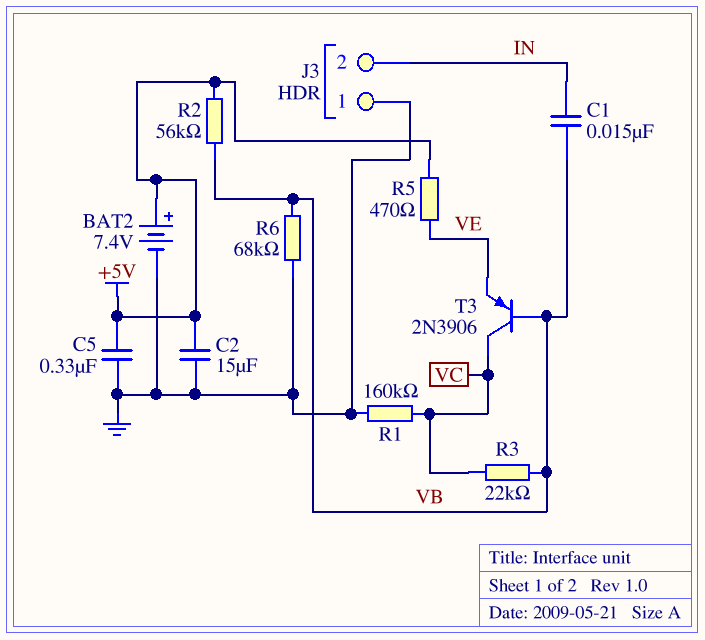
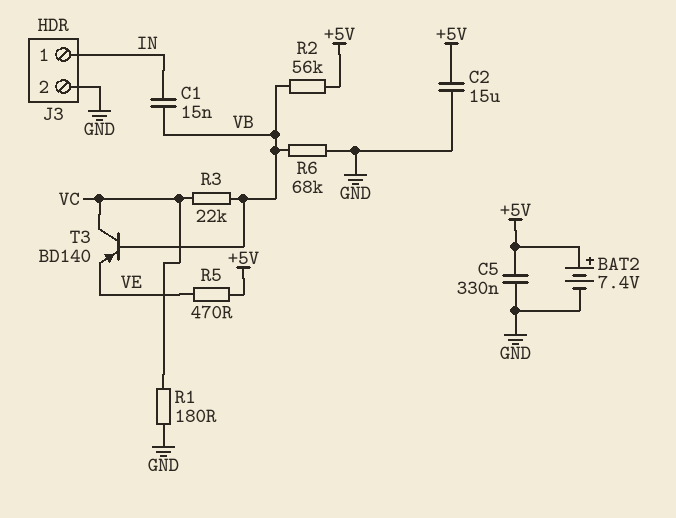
J3 pin 1: GND -> IN
J3 pin 2: IN -> GND
R1: 160k (GND, VC) -> 180 (GND, VC)
T3: PNP 2N3906 (B VB, C VC, E VE) -> PNP BD140 (B VB, C VC, E VE)

